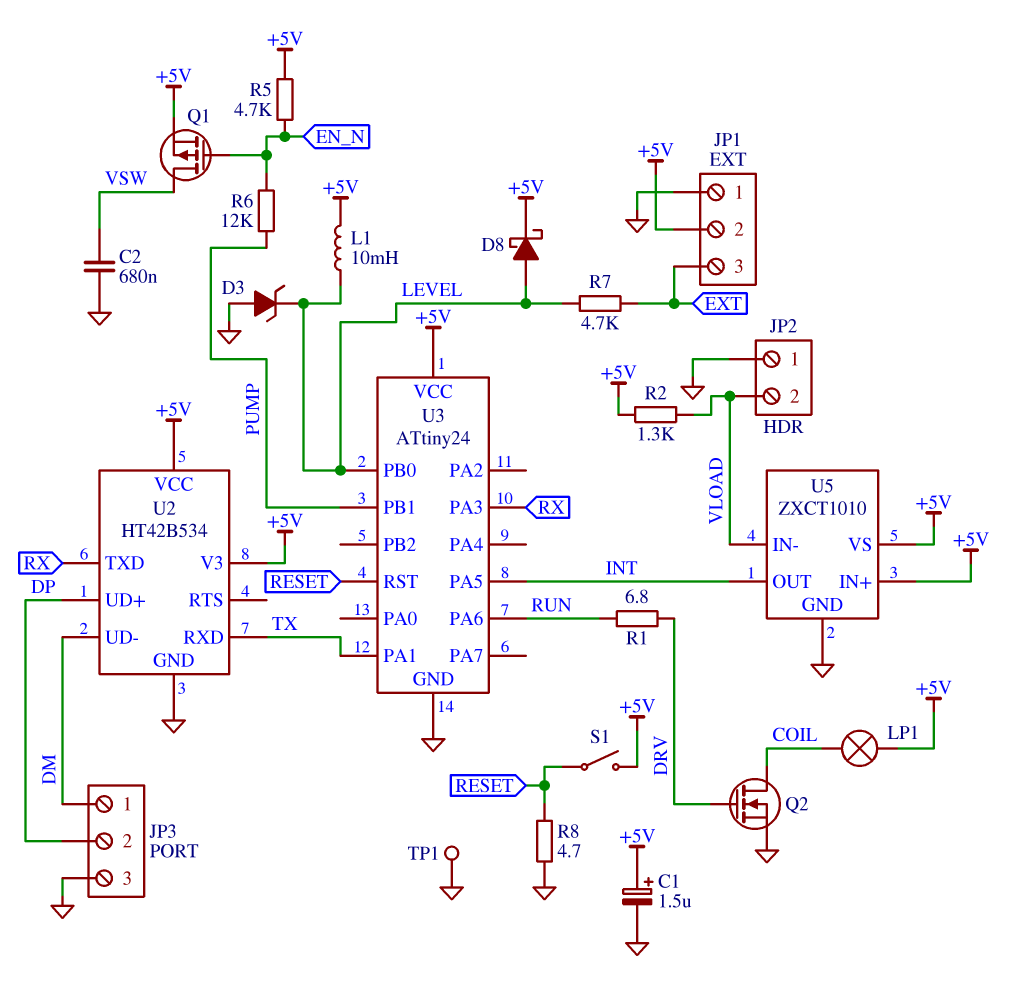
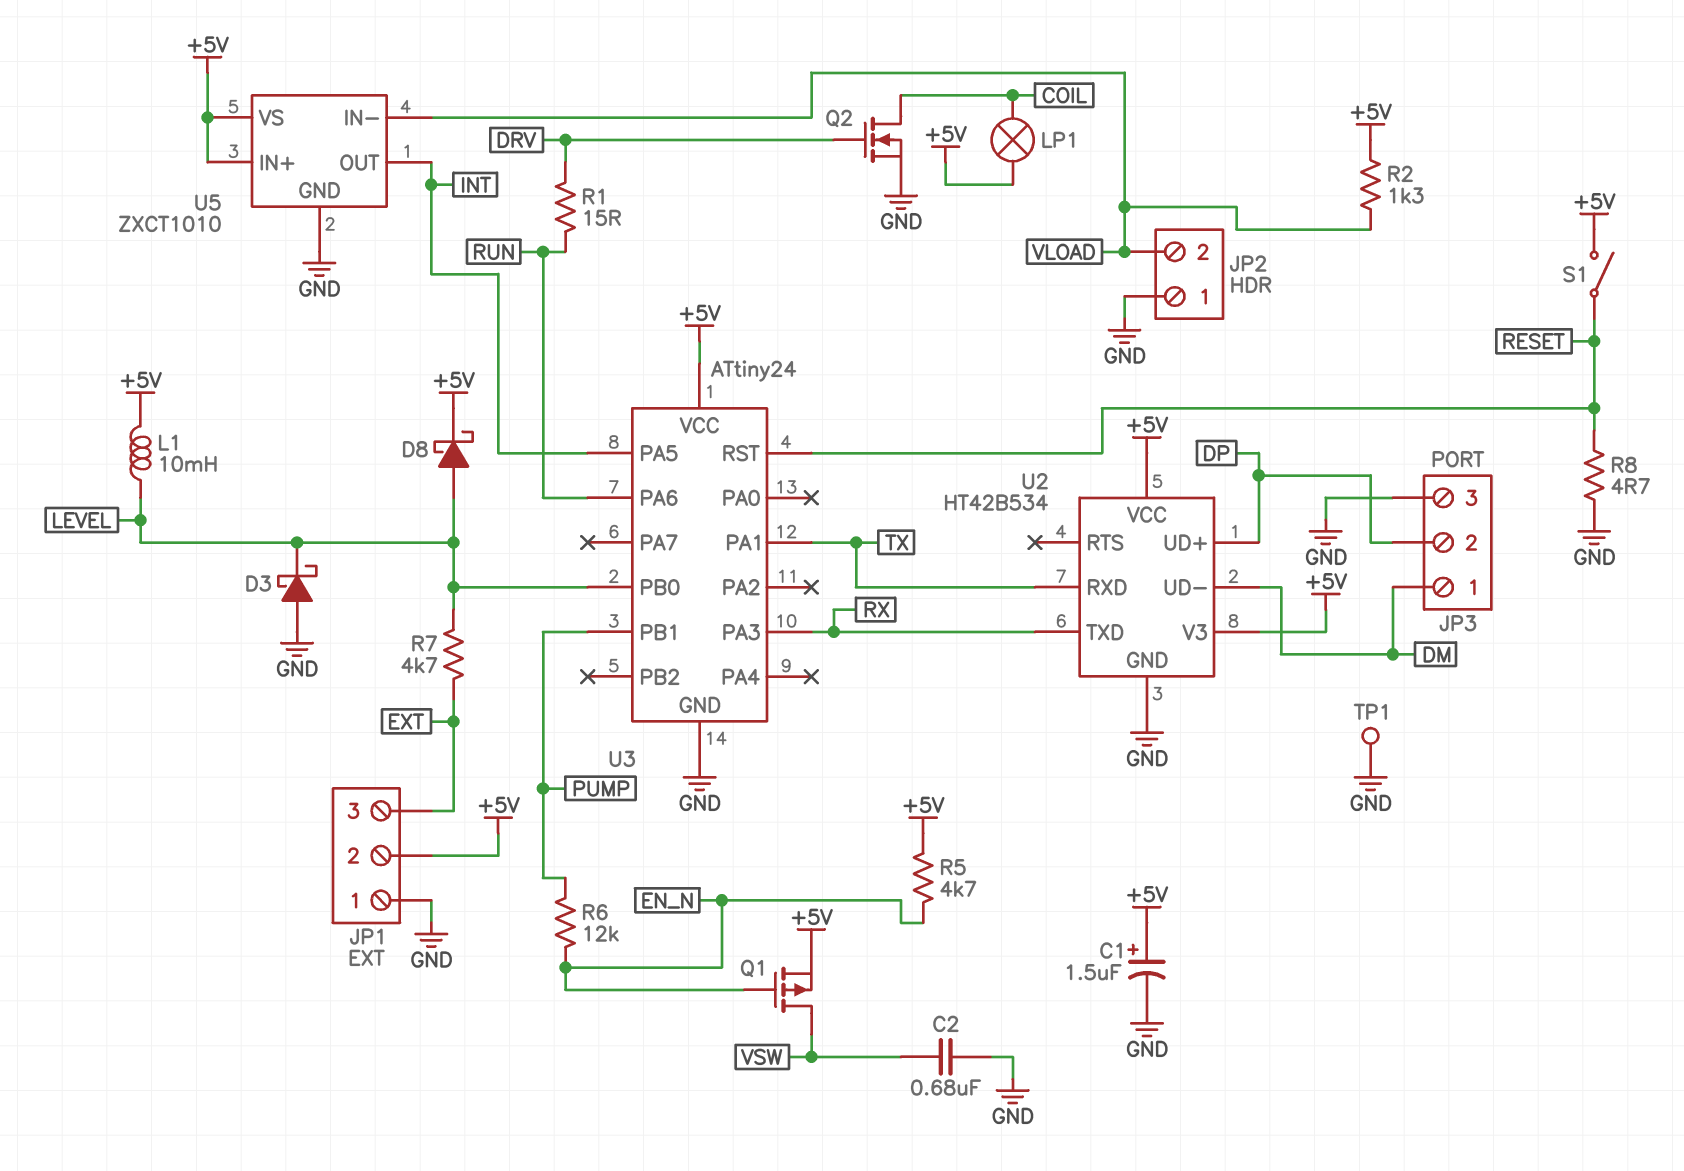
D3: zener (A GND, K LEVEL) -> schottky (A GND, K LEVEL)
R1: 6.8 (DRV, RUN) -> 15 (DRV, RUN)

